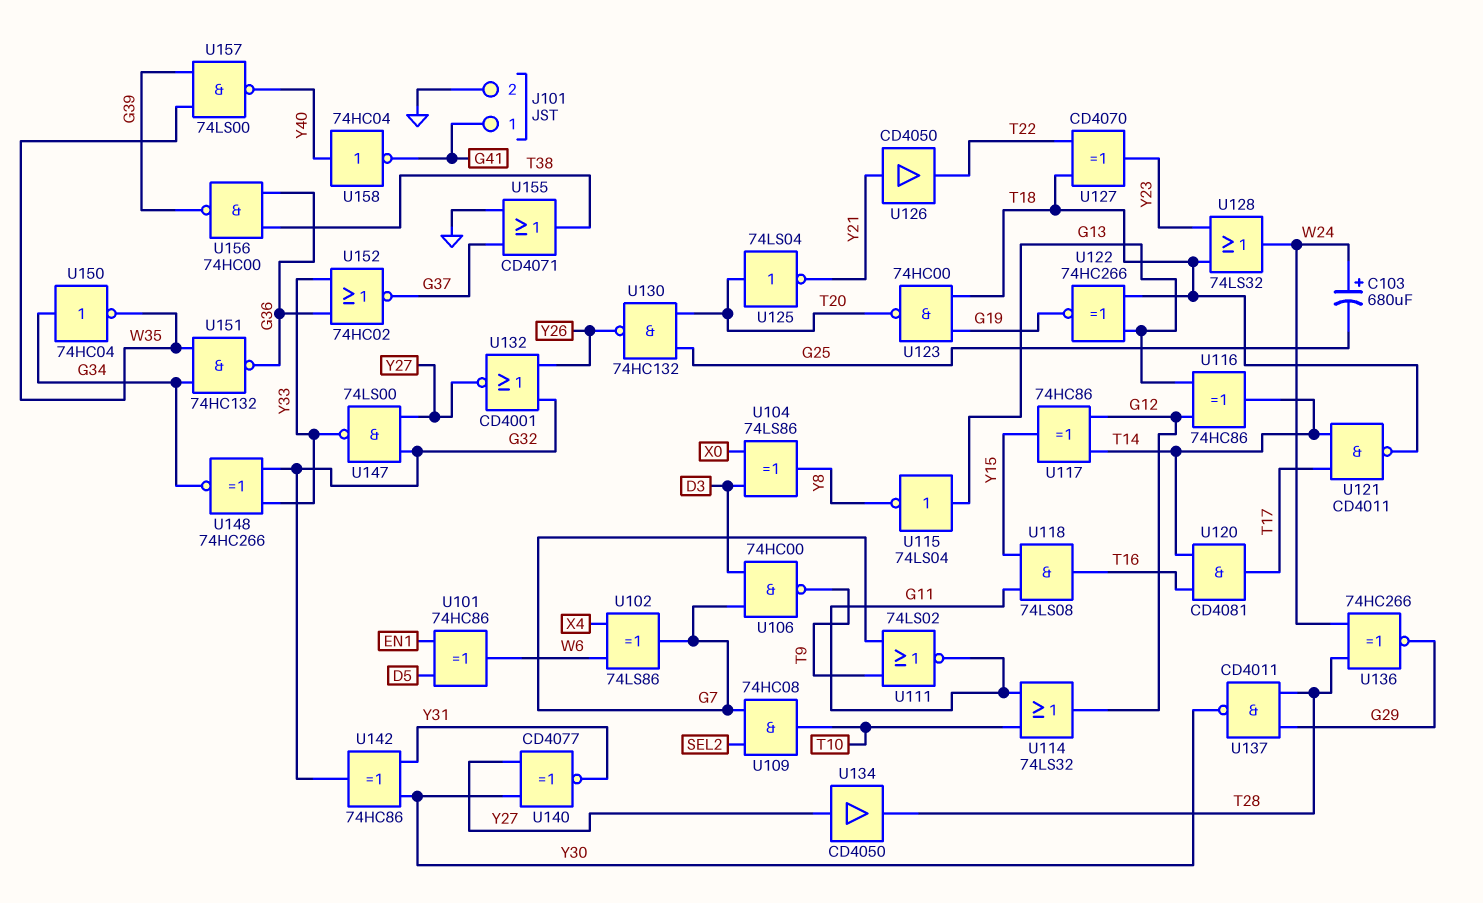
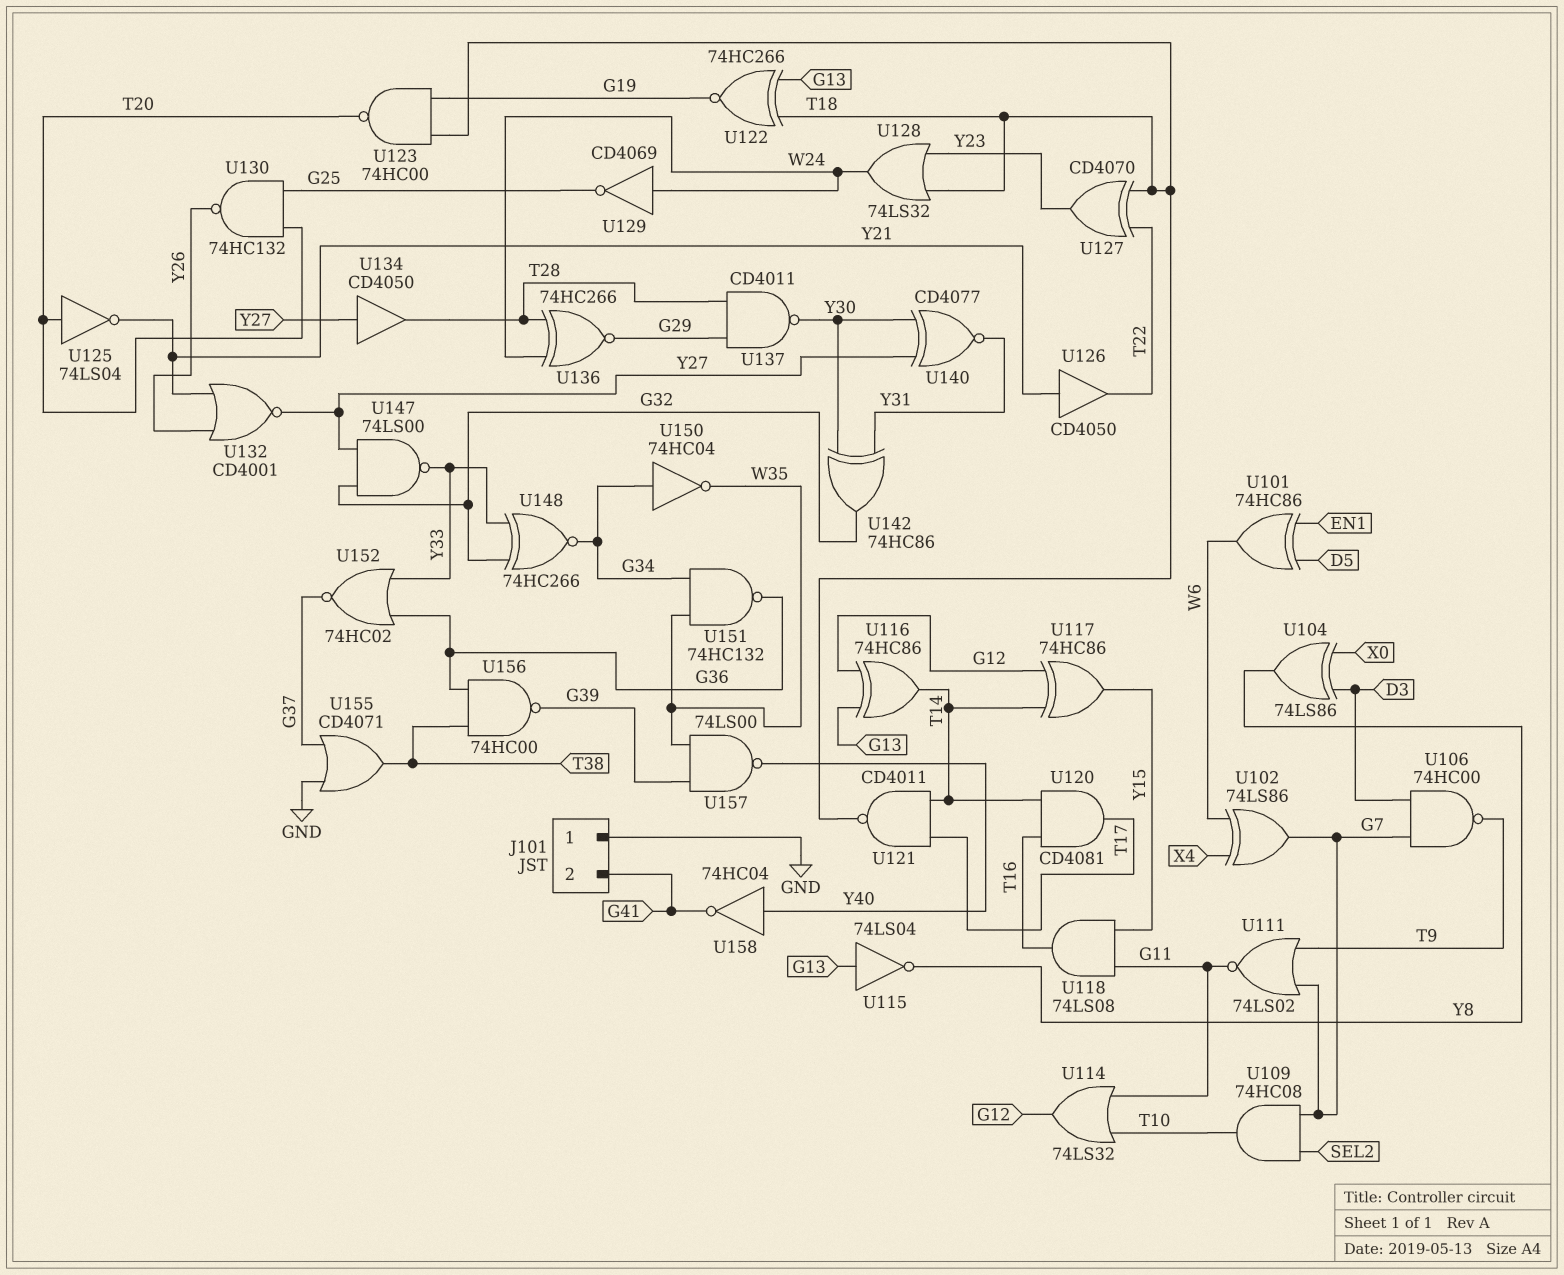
C103: 680uF (plus W24, minus G25) -> none
J101 pin 1: G41 -> GND
J101 pin 2: GND -> G41
U129: none -> NOT CD4069 (in W24, out G25)
U132: NOR CD4001 (in G32, in Y26, out Y27) -> NOR CD4001 (in Y21, in Y26, out Y27)

